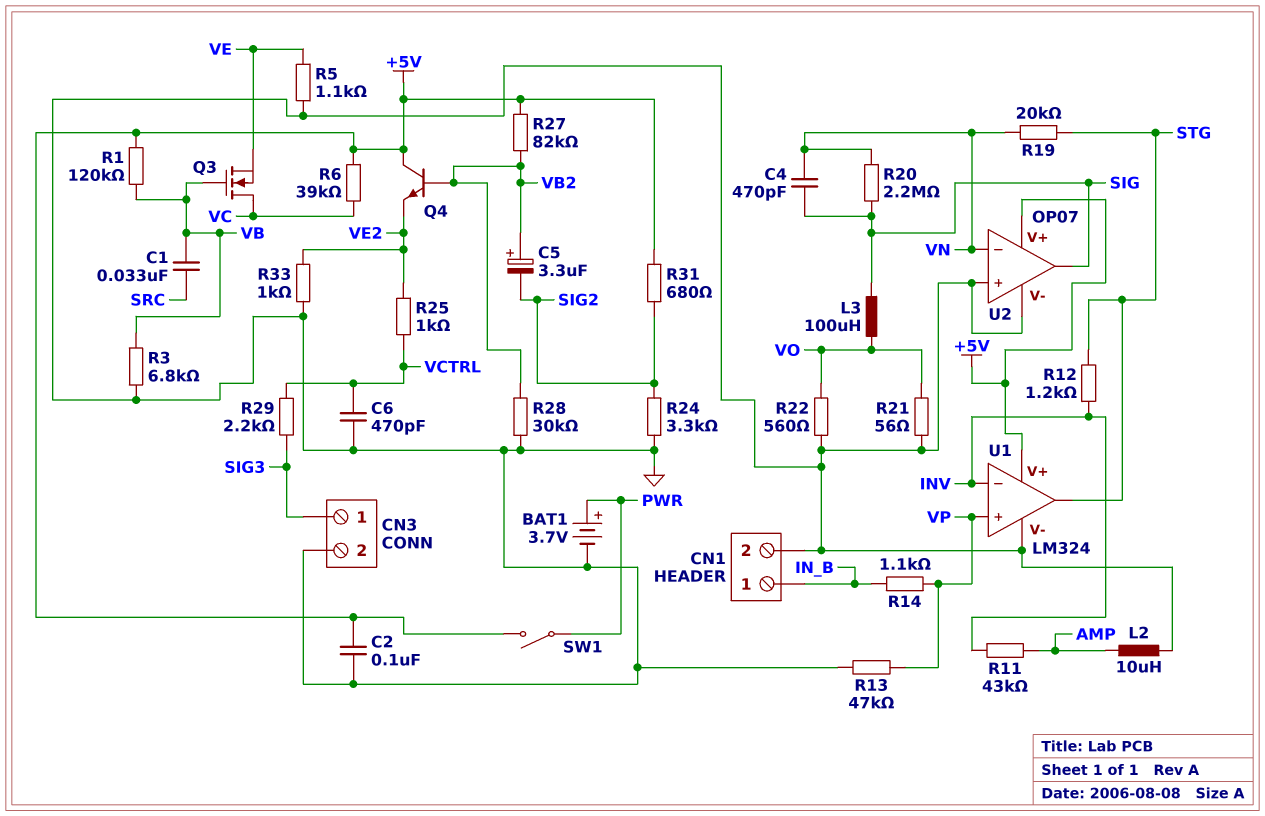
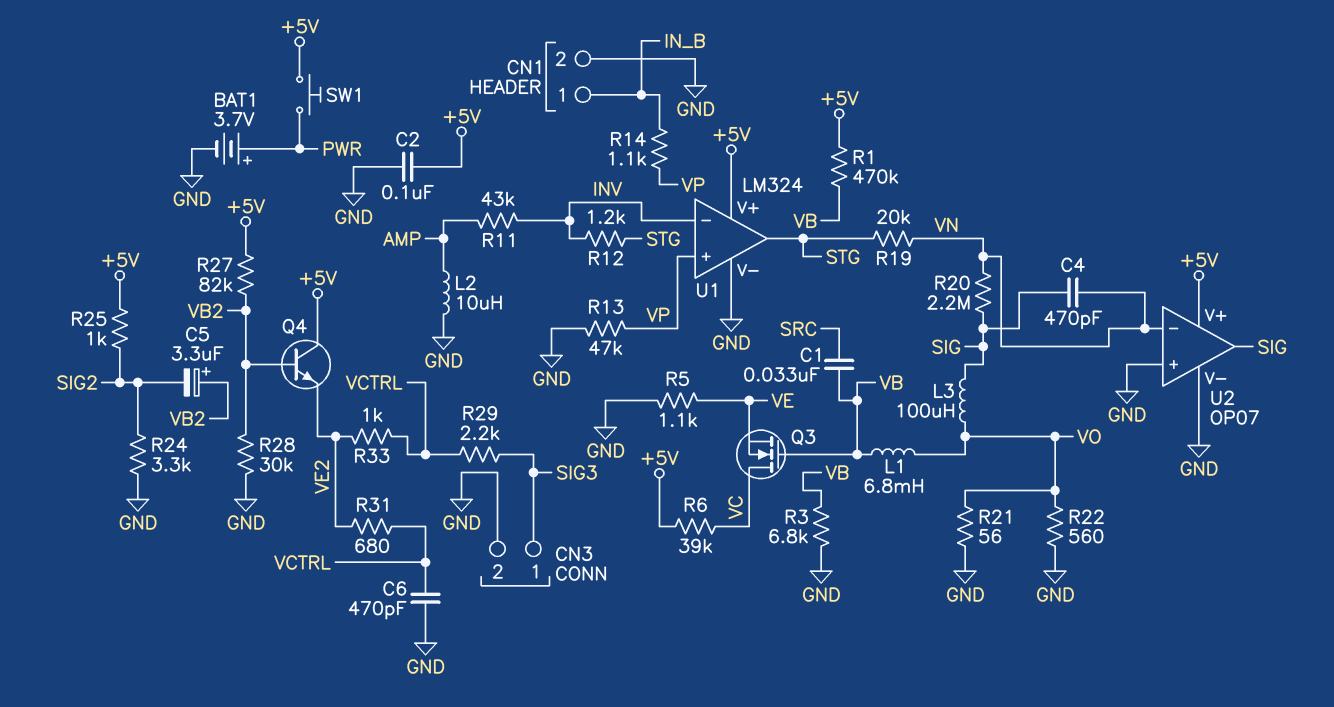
L1: none -> 6.8mH (VB, VO)
R1: 120k (+5V, VB) -> 470k (+5V, VB)
R25: 1k (VCTRL, VE2) -> 1k (+5V, SIG2)
R31: 680 (+5V, SIG2) -> 680 (VCTRL, VE2)
R33: 1k (GND, VE2) -> 1k (VCTRL, VE2)
SW1: switch (+5V, PWR) -> button (+5V, PWR)

